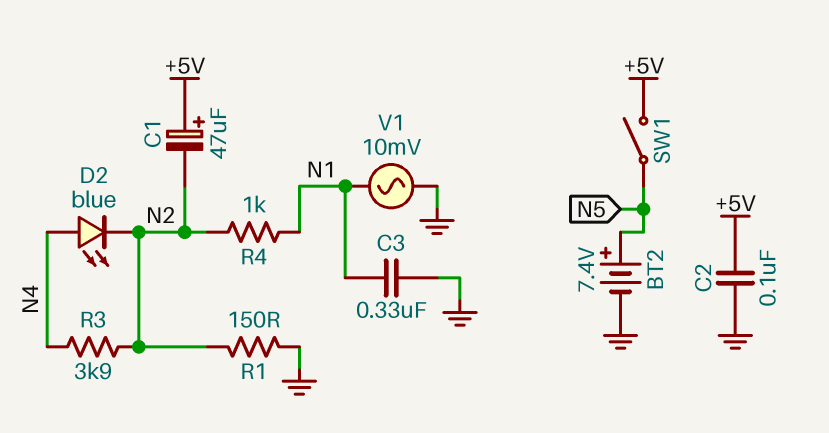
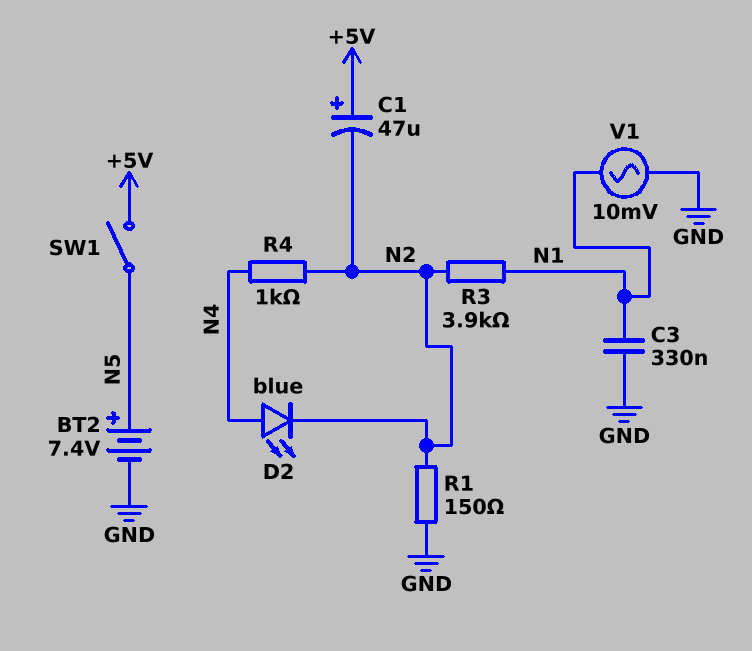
C2: 100nF (+5V, GND) -> none
R3: 3.9k (N2, N4) -> 3.9k (N1, N2)
R4: 1k (N1, N2) -> 1k (N2, N4)

